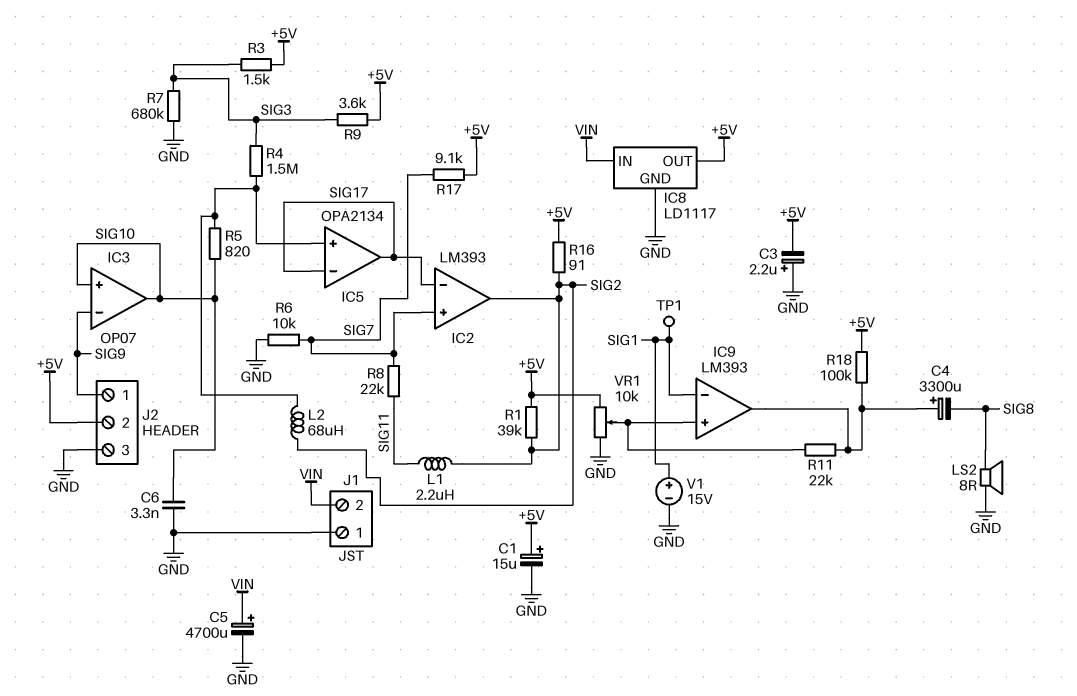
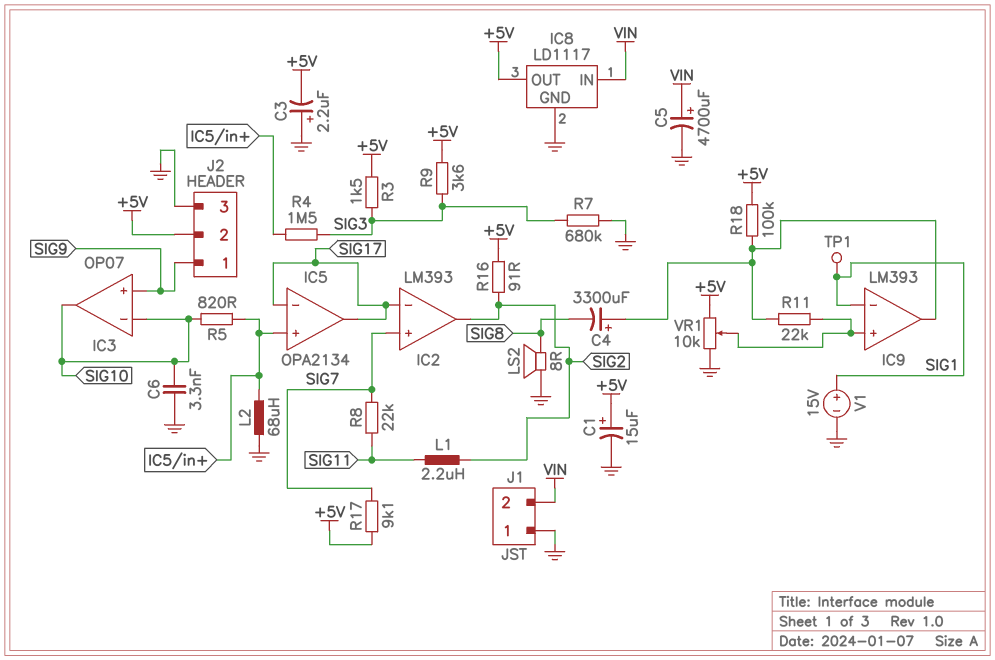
IC3 pin in+: SIG10 -> SIG9
IC3 pin in-: SIG9 -> SIG10
L2: 68uH (IC5/in+, SIG2) -> 68uH (GND, IC5/in+)
R1: 39k (+5V, SIG2) -> none
R6: 10k (GND, SIG7) -> none

